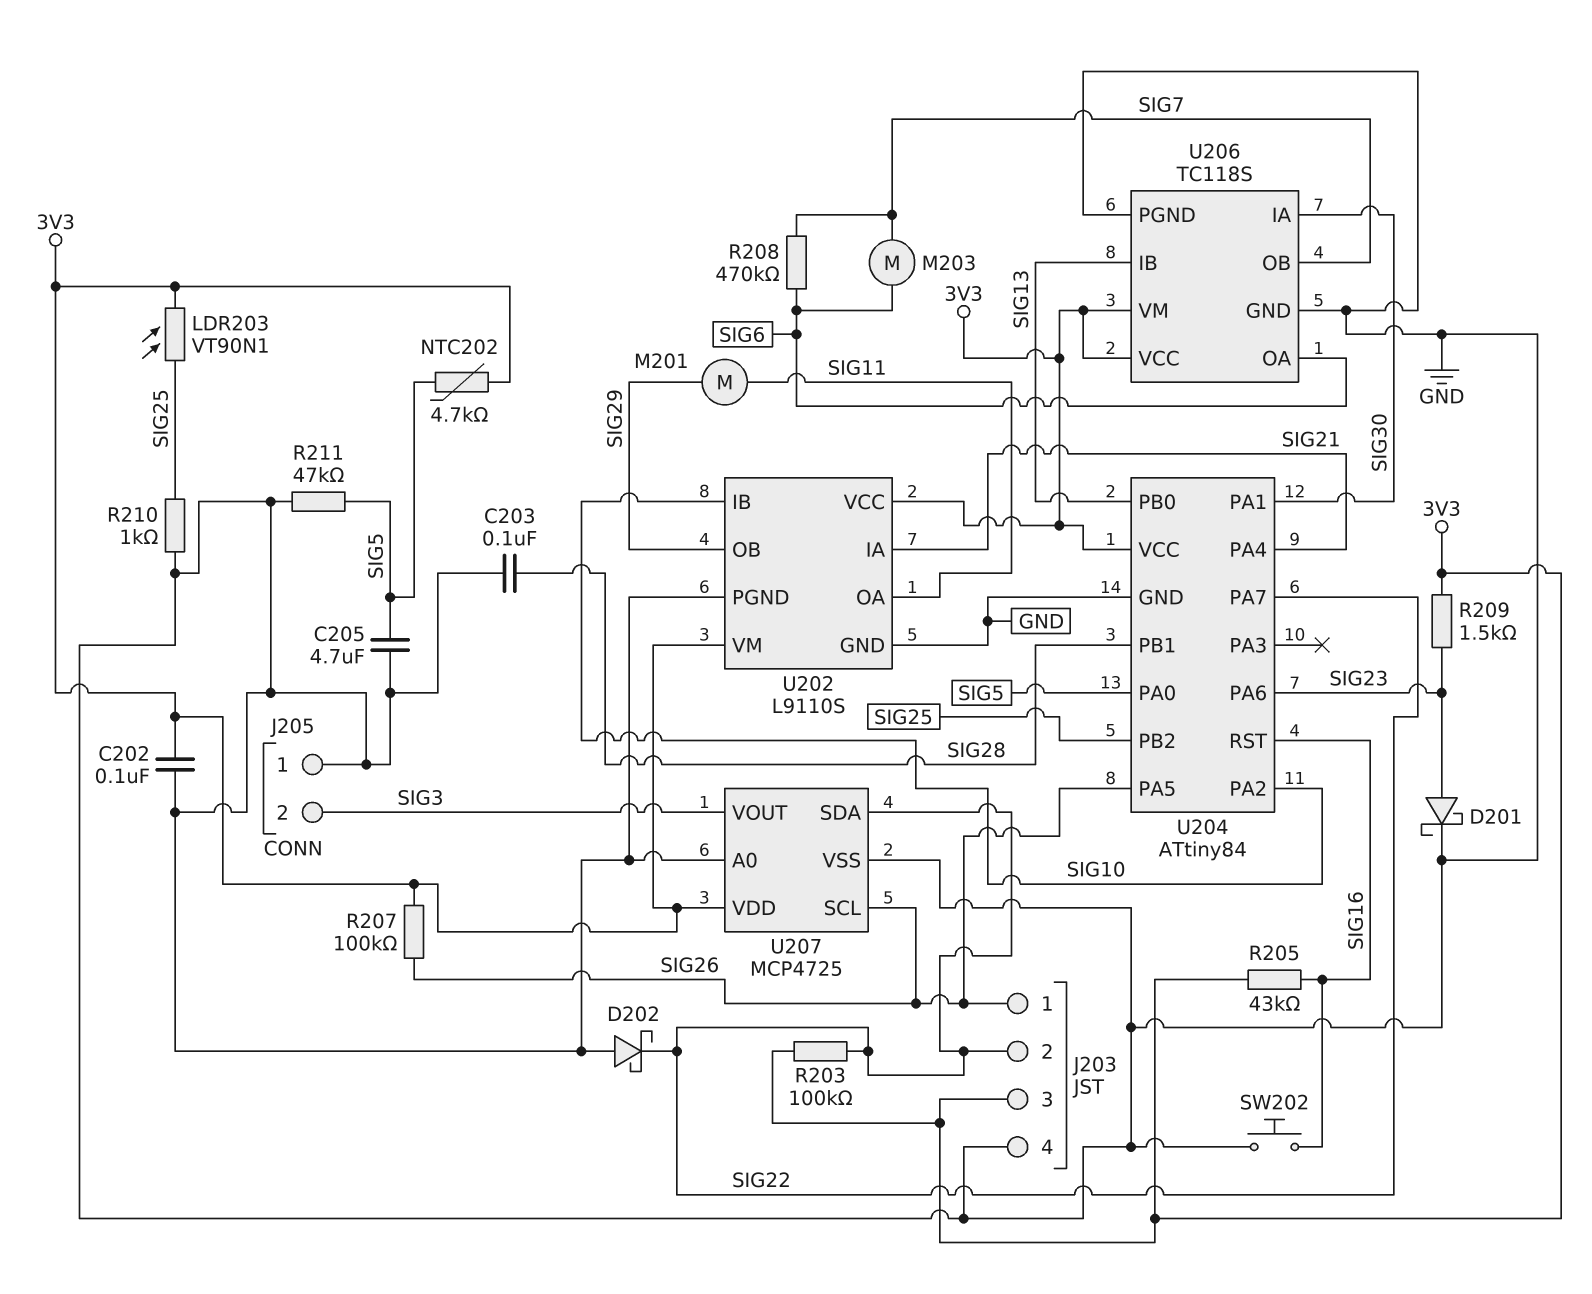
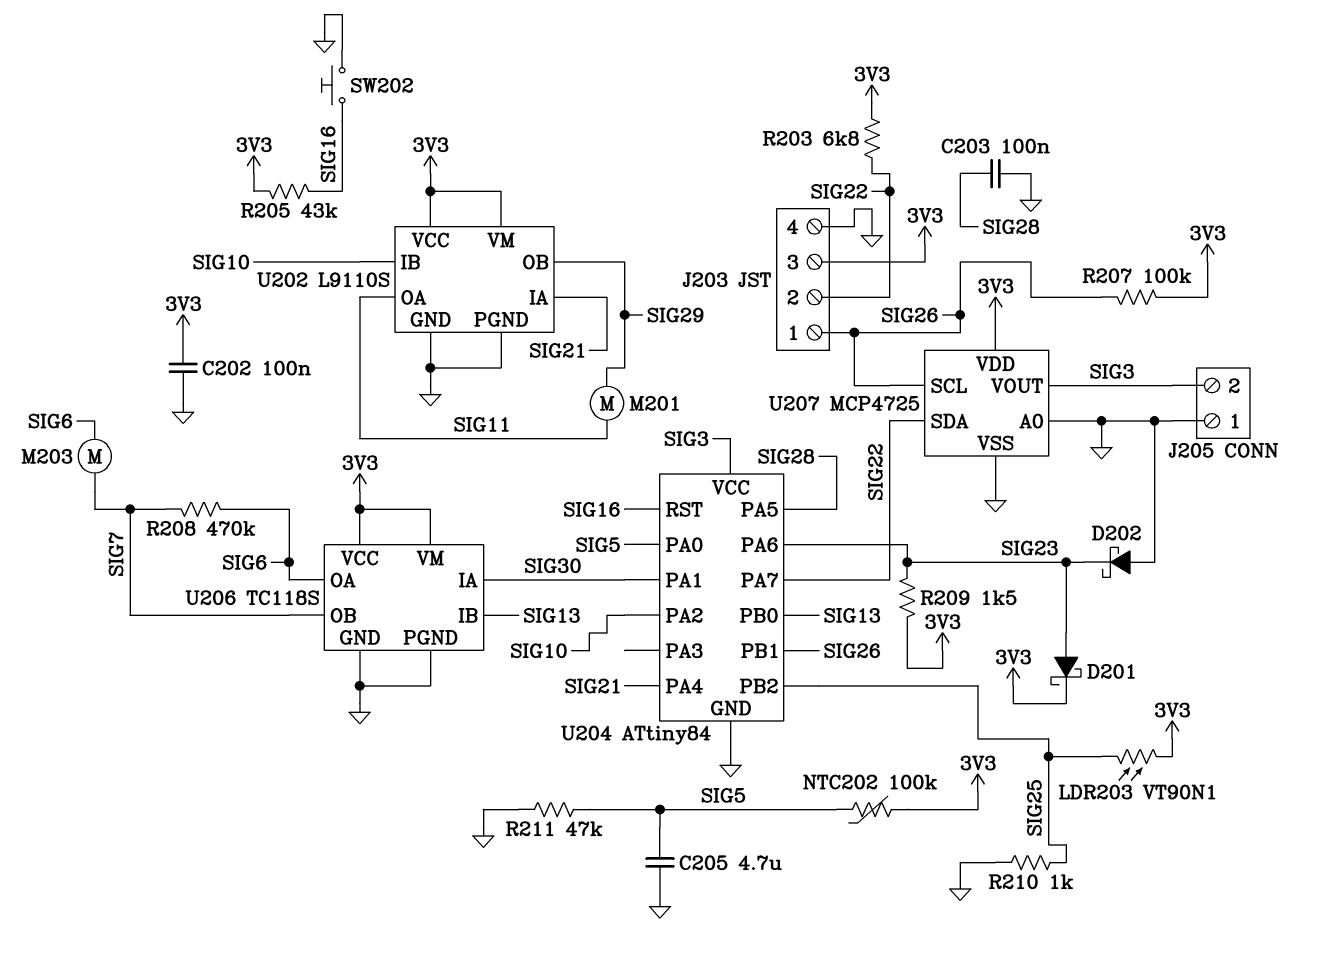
D201: schottky (A SIG23, K GND) -> schottky (A SIG23, K 3V3)
D202: schottky (A GND, K SIG22) -> schottky (A GND, K SIG23)
NTC202: 4.7k (3V3, SIG5) -> 100k (3V3, SIG5)
R203: 100k (3V3, SIG22) -> 6.8k (3V3, SIG22)
U204 pin PA5: SIG26 -> SIG28
U204 pin PB1: SIG28 -> SIG26
U204 pin VCC: 3V3 -> SIG3

